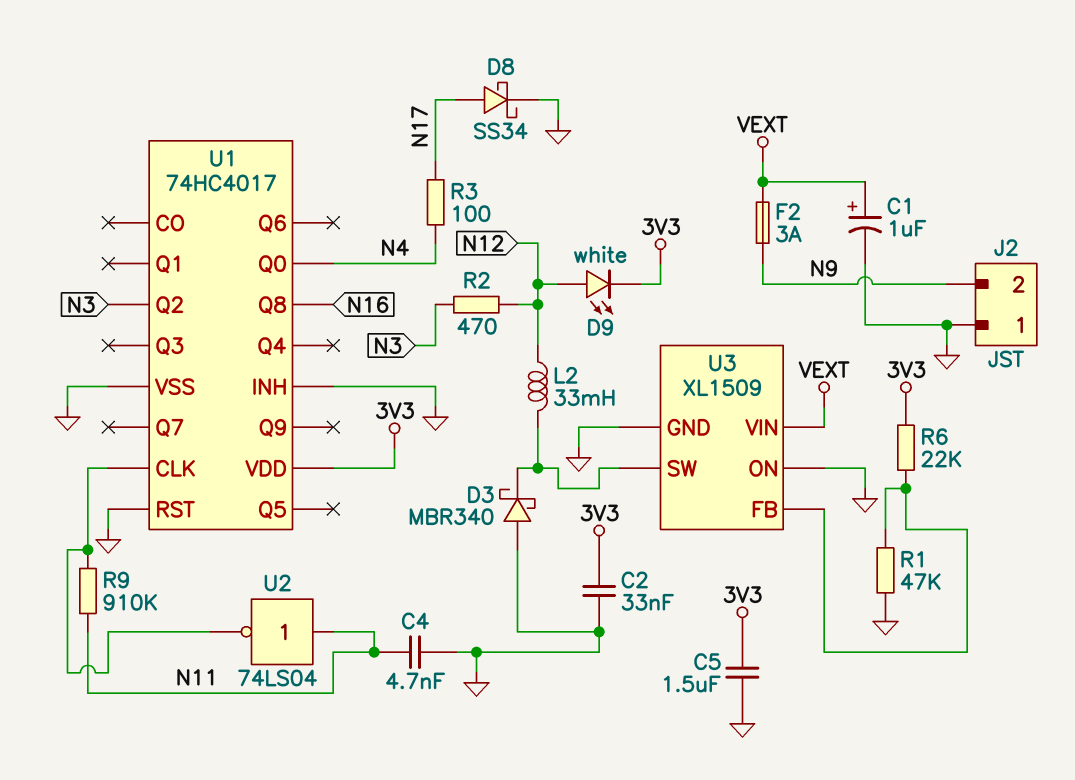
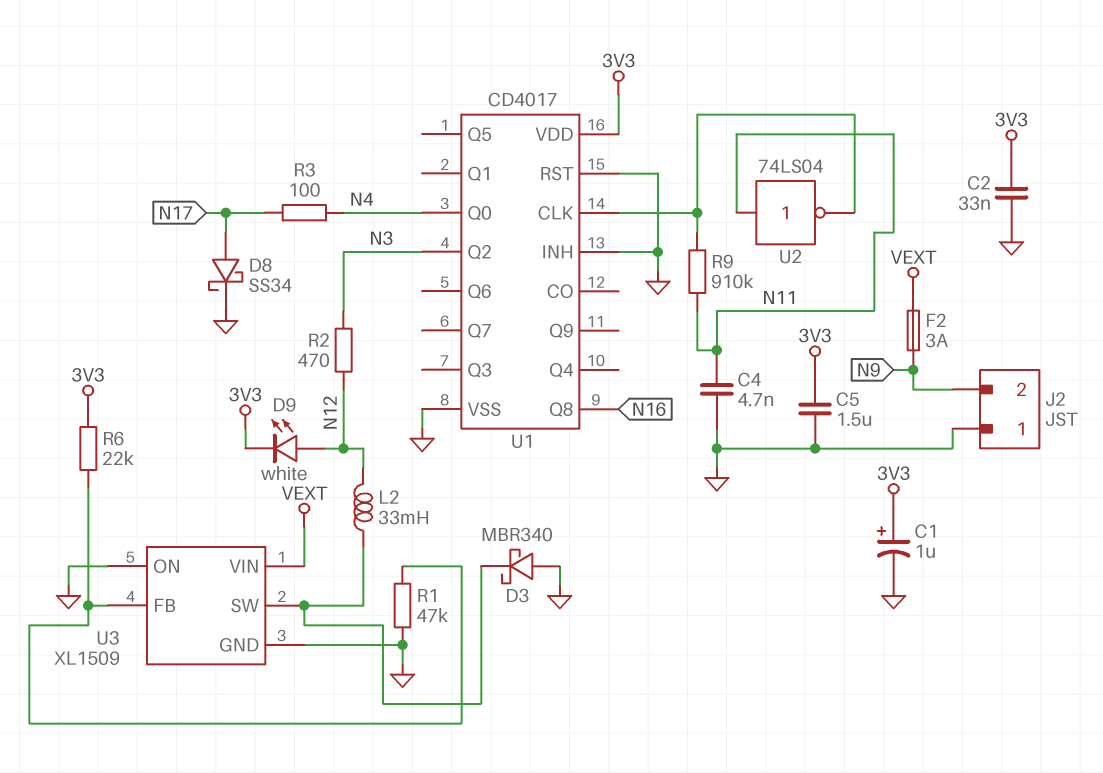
C1: 1uF (plus VEXT, minus GND) -> 1uF (plus 3V3, minus GND)
U1: 74HC4017 -> CD4017

